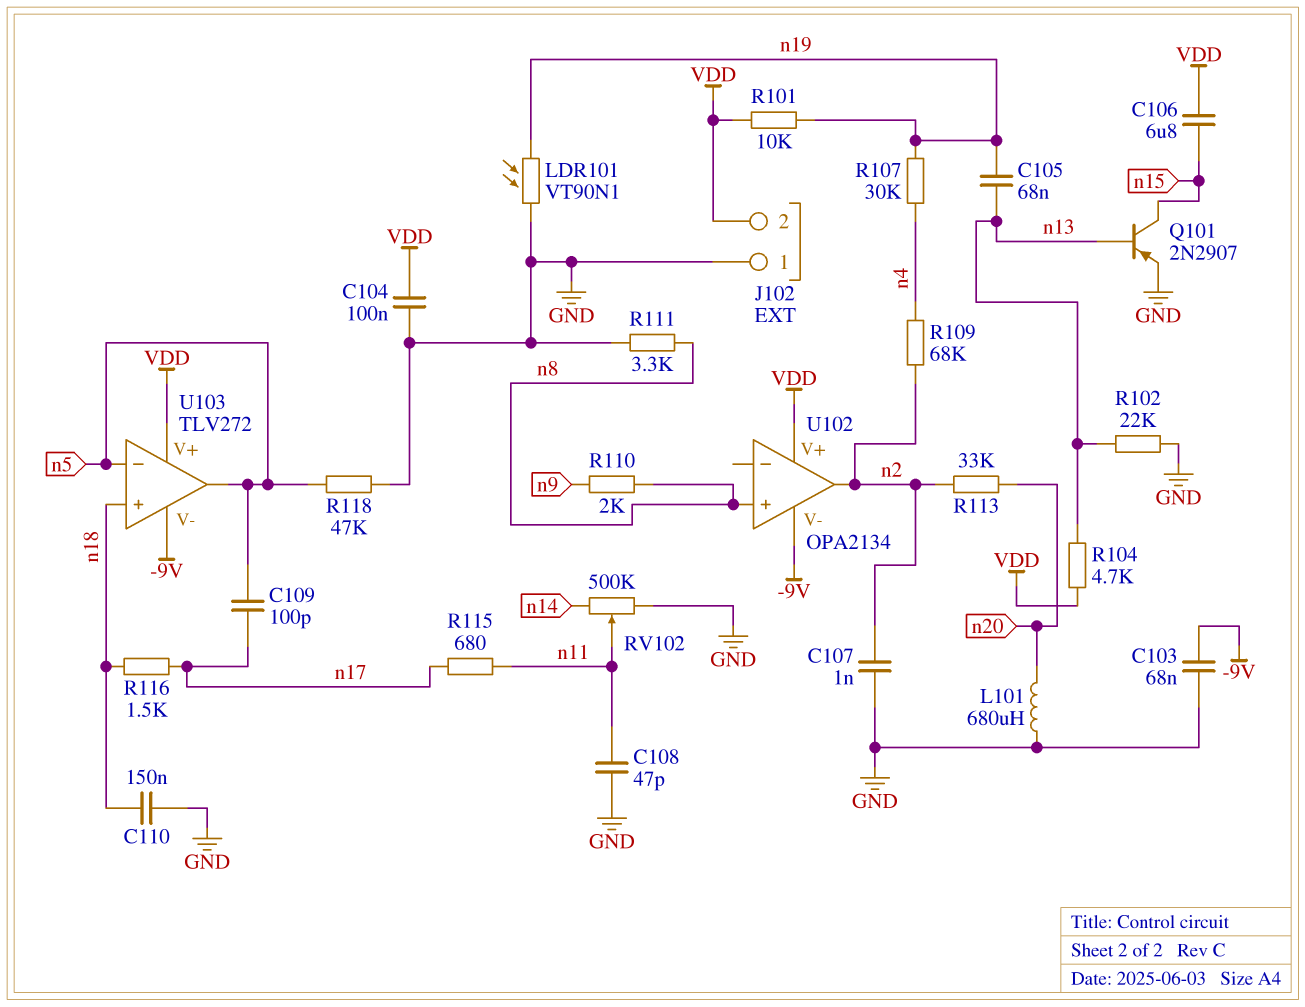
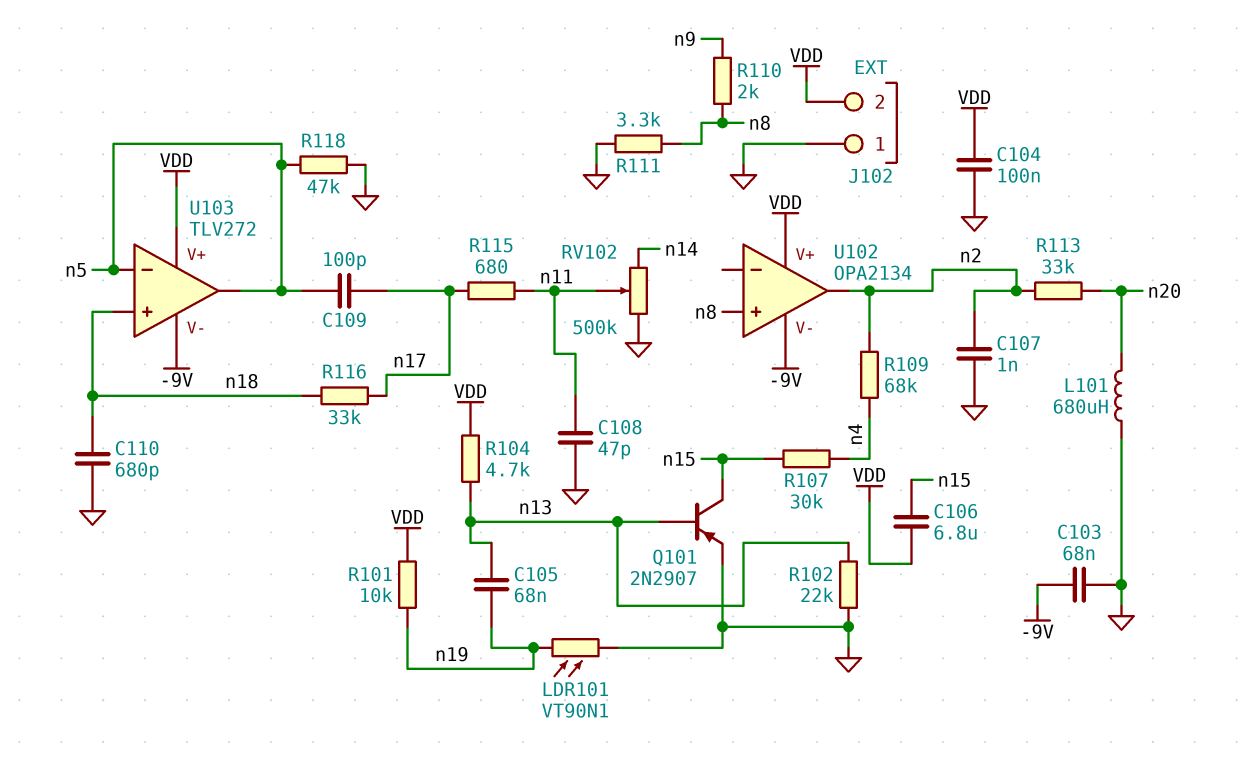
C110: 150nF (GND, n18) -> 680pF (GND, n18)
R107: 30k (n4, n19) -> 30k (n4, n15)
R116: 1.5k (n17, n18) -> 33k (n17, n18)

